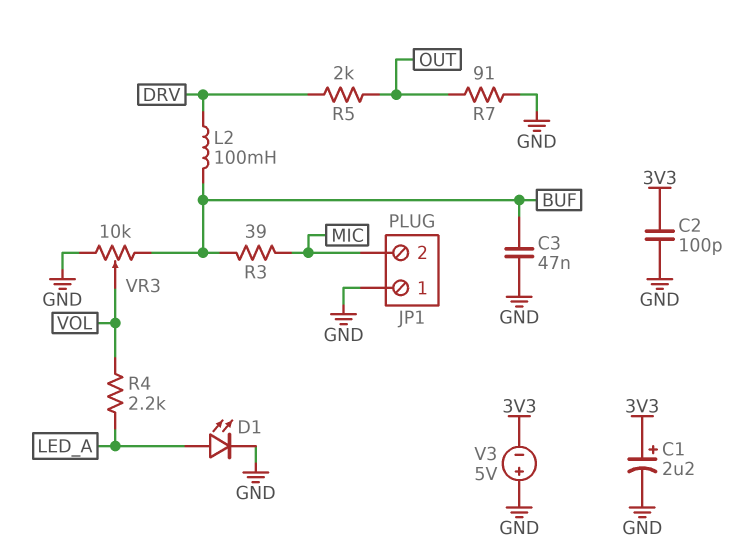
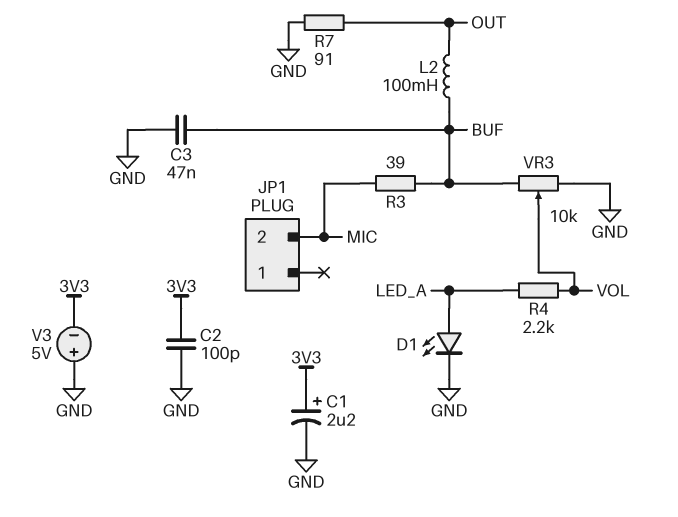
JP1 pin 1: GND -> none
L2: 100mH (BUF, DRV) -> 100mH (BUF, OUT)
R5: 2k (DRV, OUT) -> none

